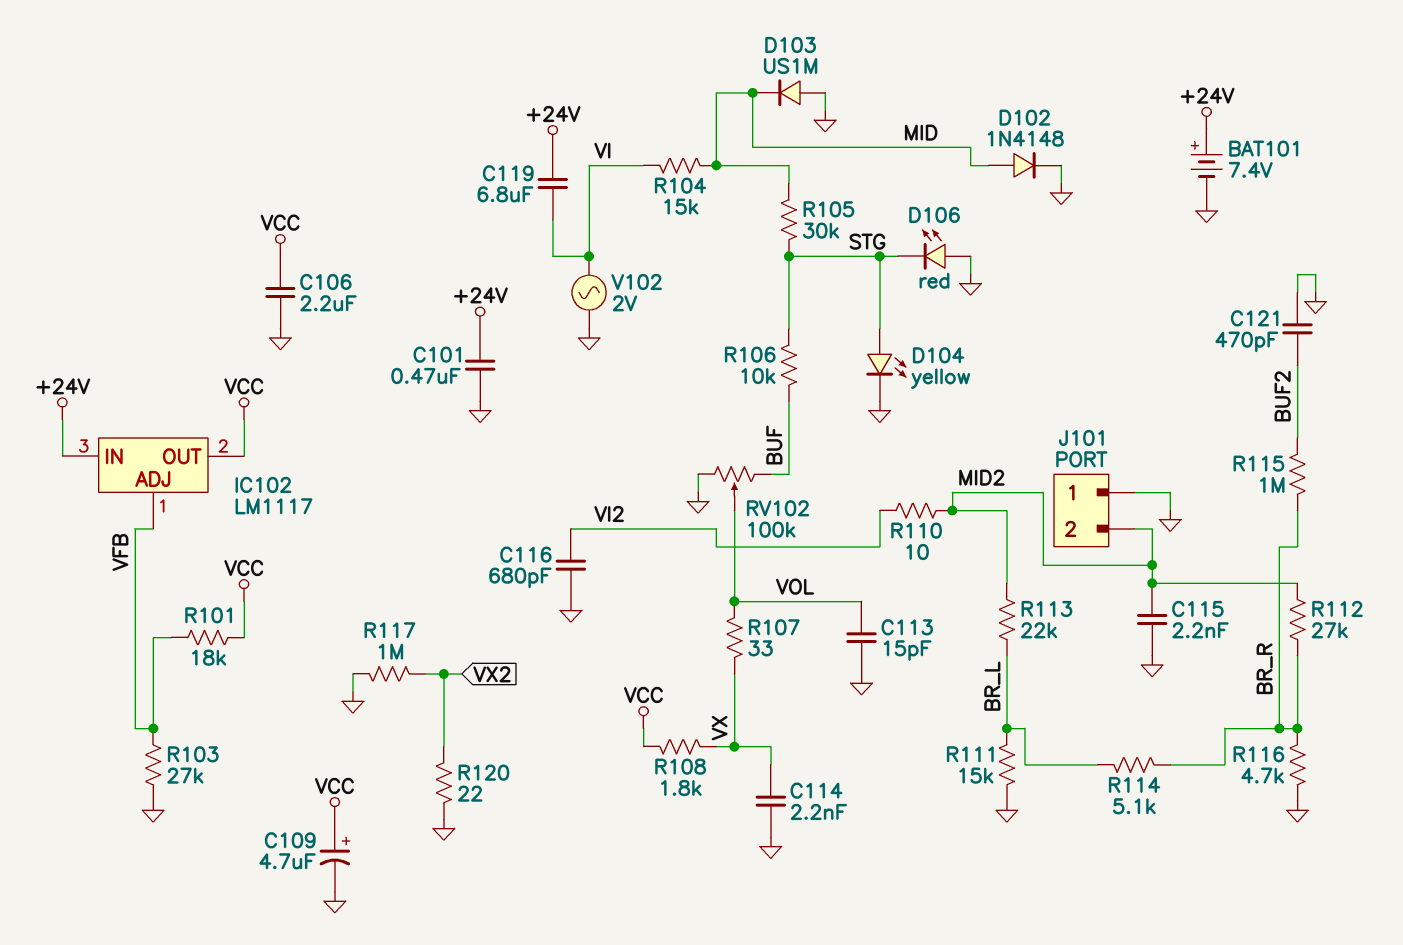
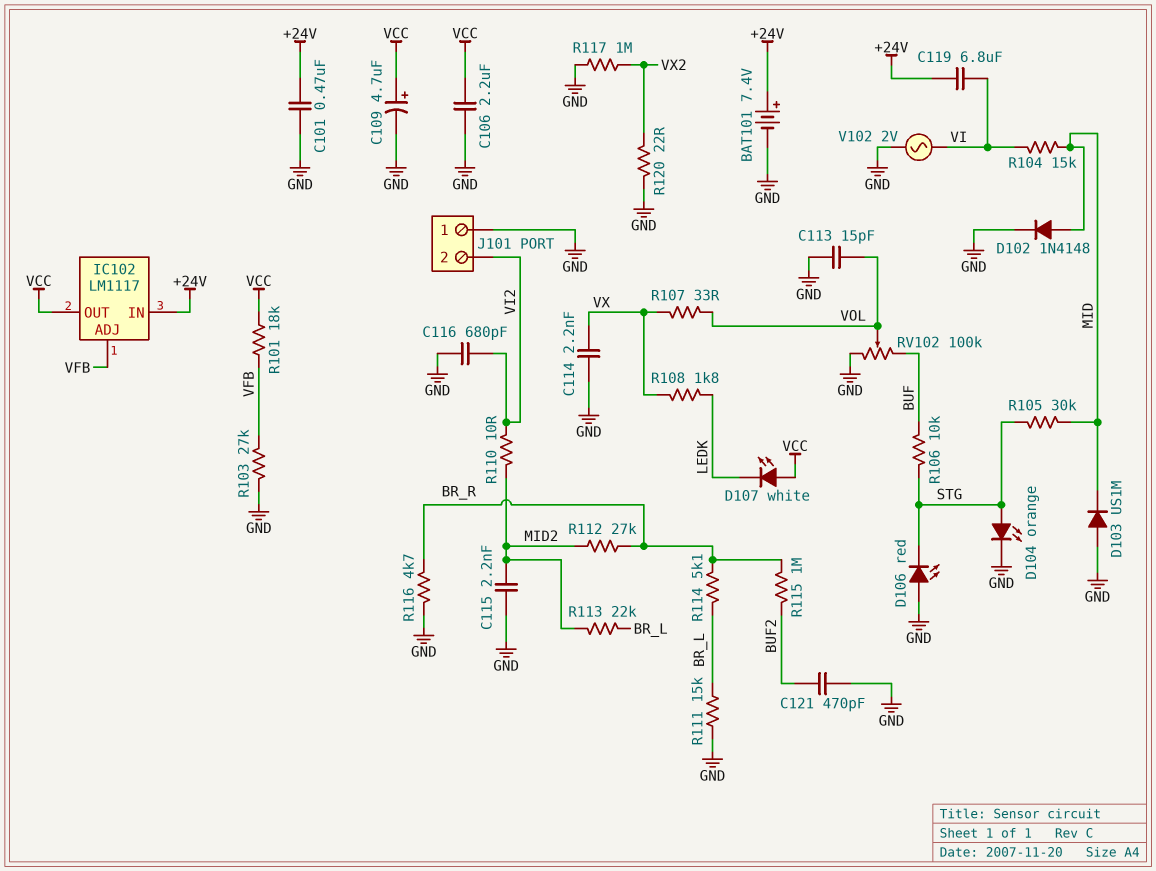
D104: LED yellow (A STG, K GND) -> LED orange (A STG, K GND)
D107: none -> LED white (A VCC, K LEDK)
J101 pin 2: MID2 -> VI2
R108: 1.8k (VCC, VX) -> 1.8k (LEDK, VX)

